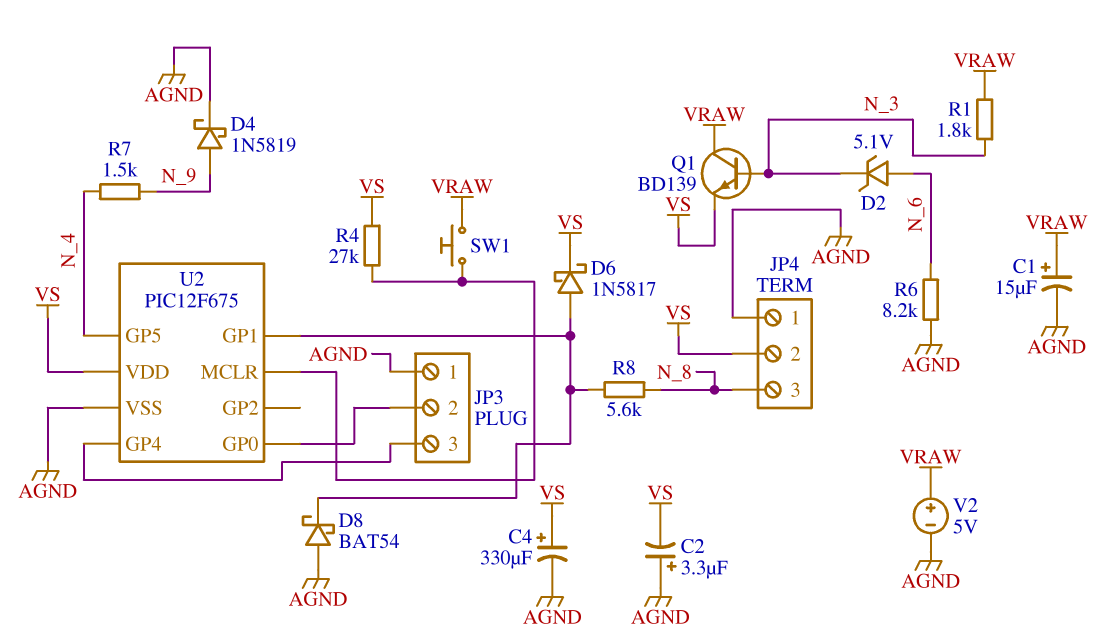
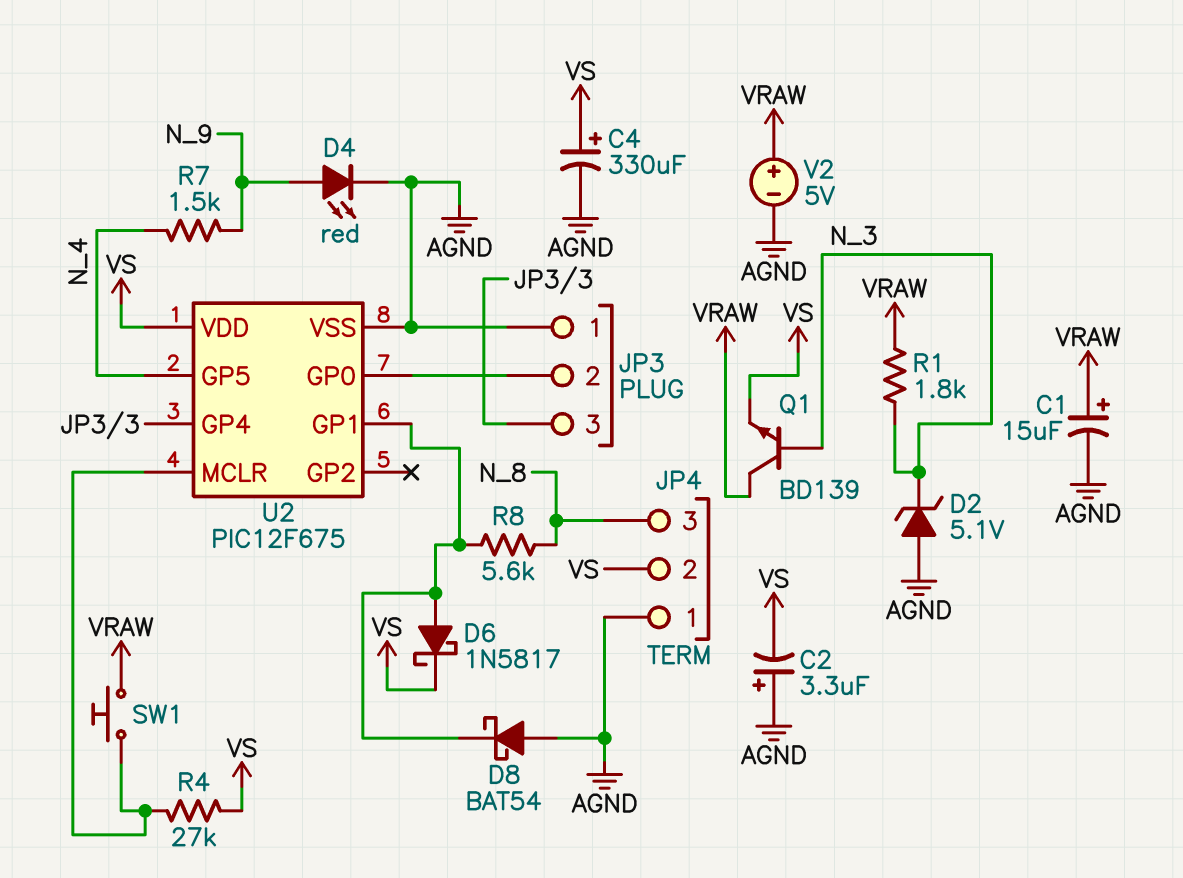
D2: zener 5.1V (A N_6, K N_3) -> zener 5.1V (A AGND, K N_3)
D4: schottky 1N5819 (A N_9, K AGND) -> LED red (A N_9, K AGND)
R6: 8.2k (AGND, N_6) -> none

